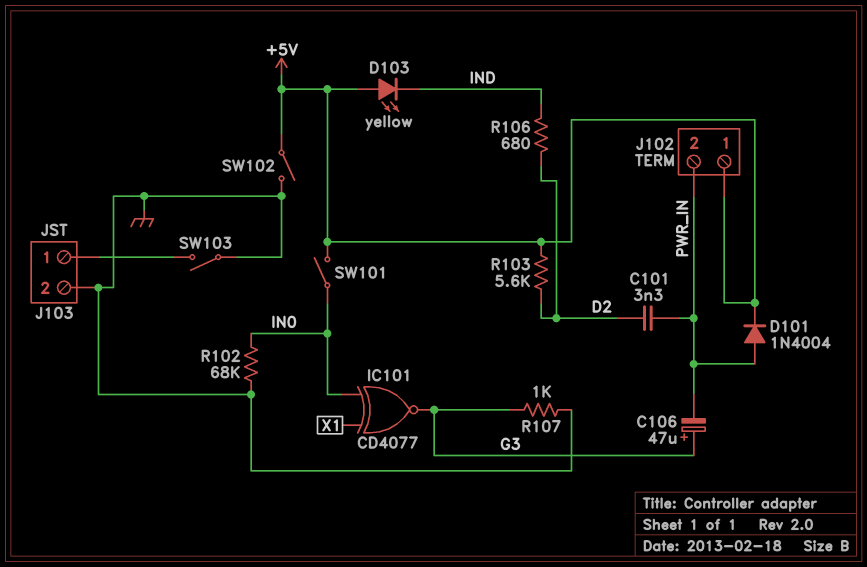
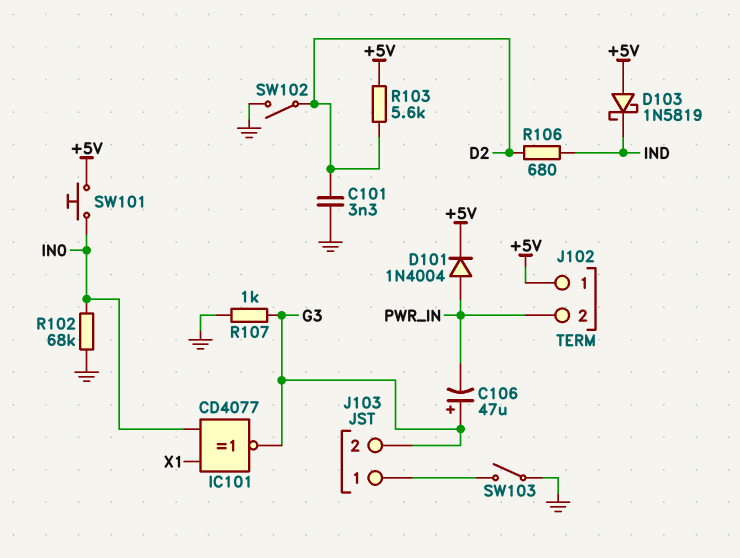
C101: 3.3nF (D2, PWR_IN) -> 3.3nF (D2, GND)
D103: LED yellow (A +5V, K IND) -> schottky 1N5819 (A +5V, K IND)
J103 pin 2: GND -> G3
SW101: switch (+5V, IN0) -> button (+5V, IN0)
SW102: switch (+5V, GND) -> switch (D2, GND)

